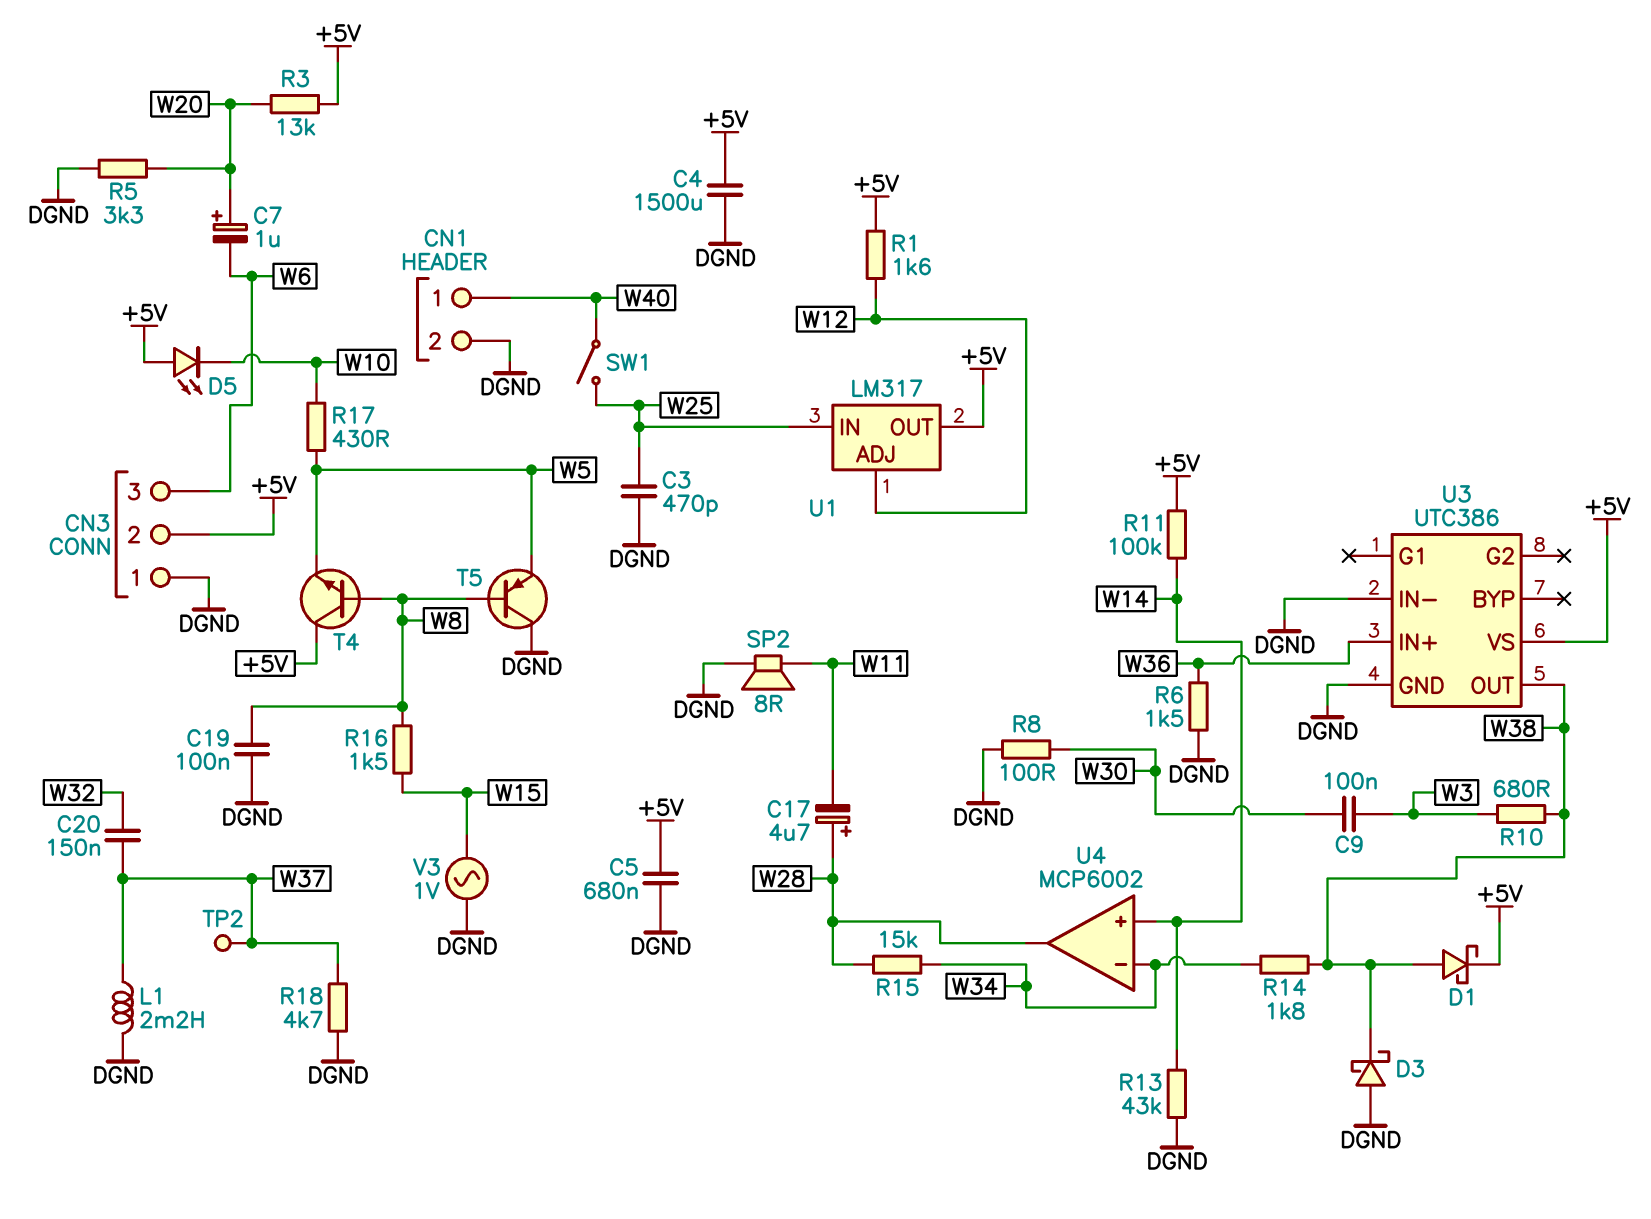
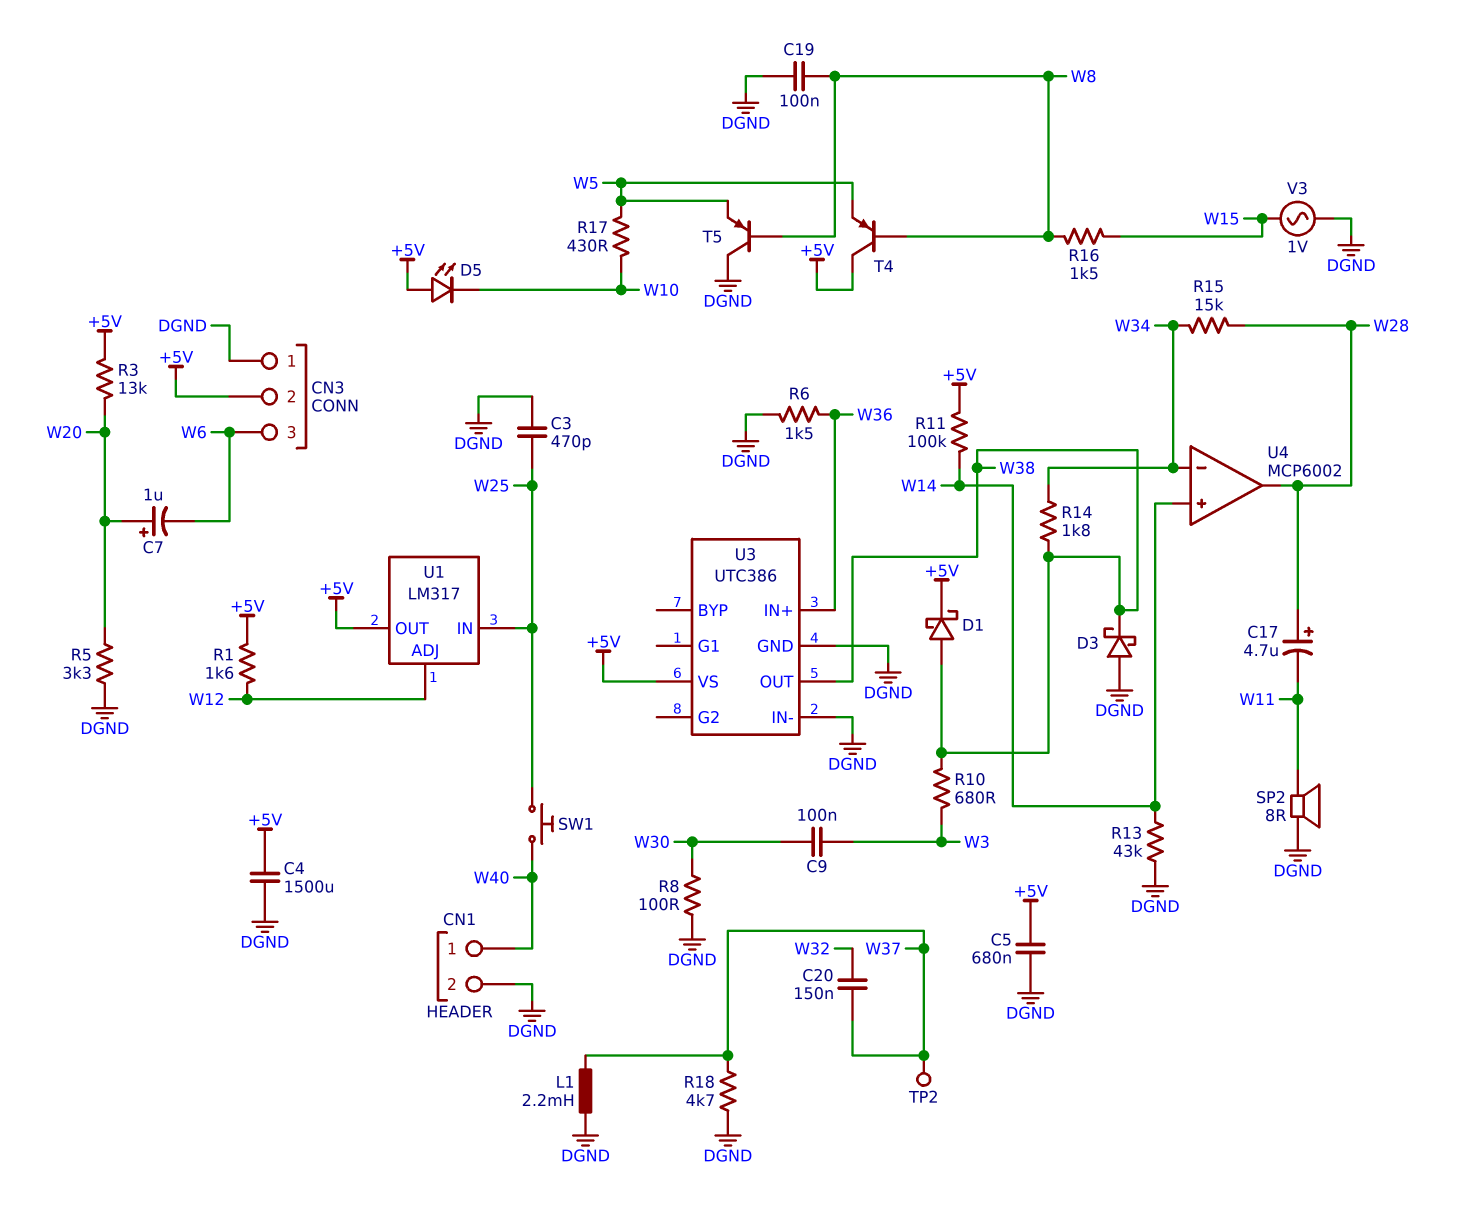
SW1: switch (W25, W40) -> button (W25, W40)
T4: NPN (B W8, C +5V, E W5) -> PNP (B W8, C +5V, E W5)

